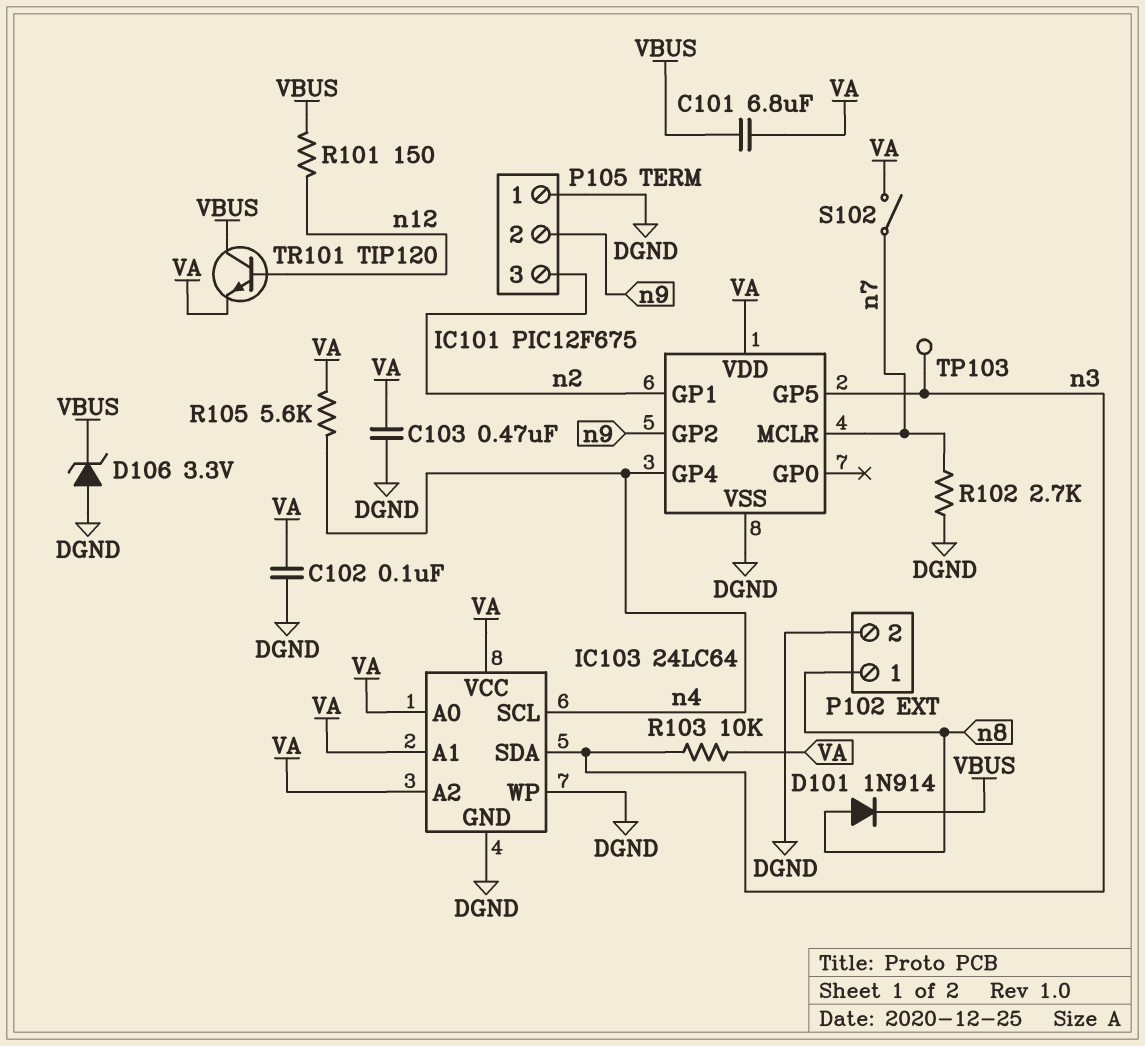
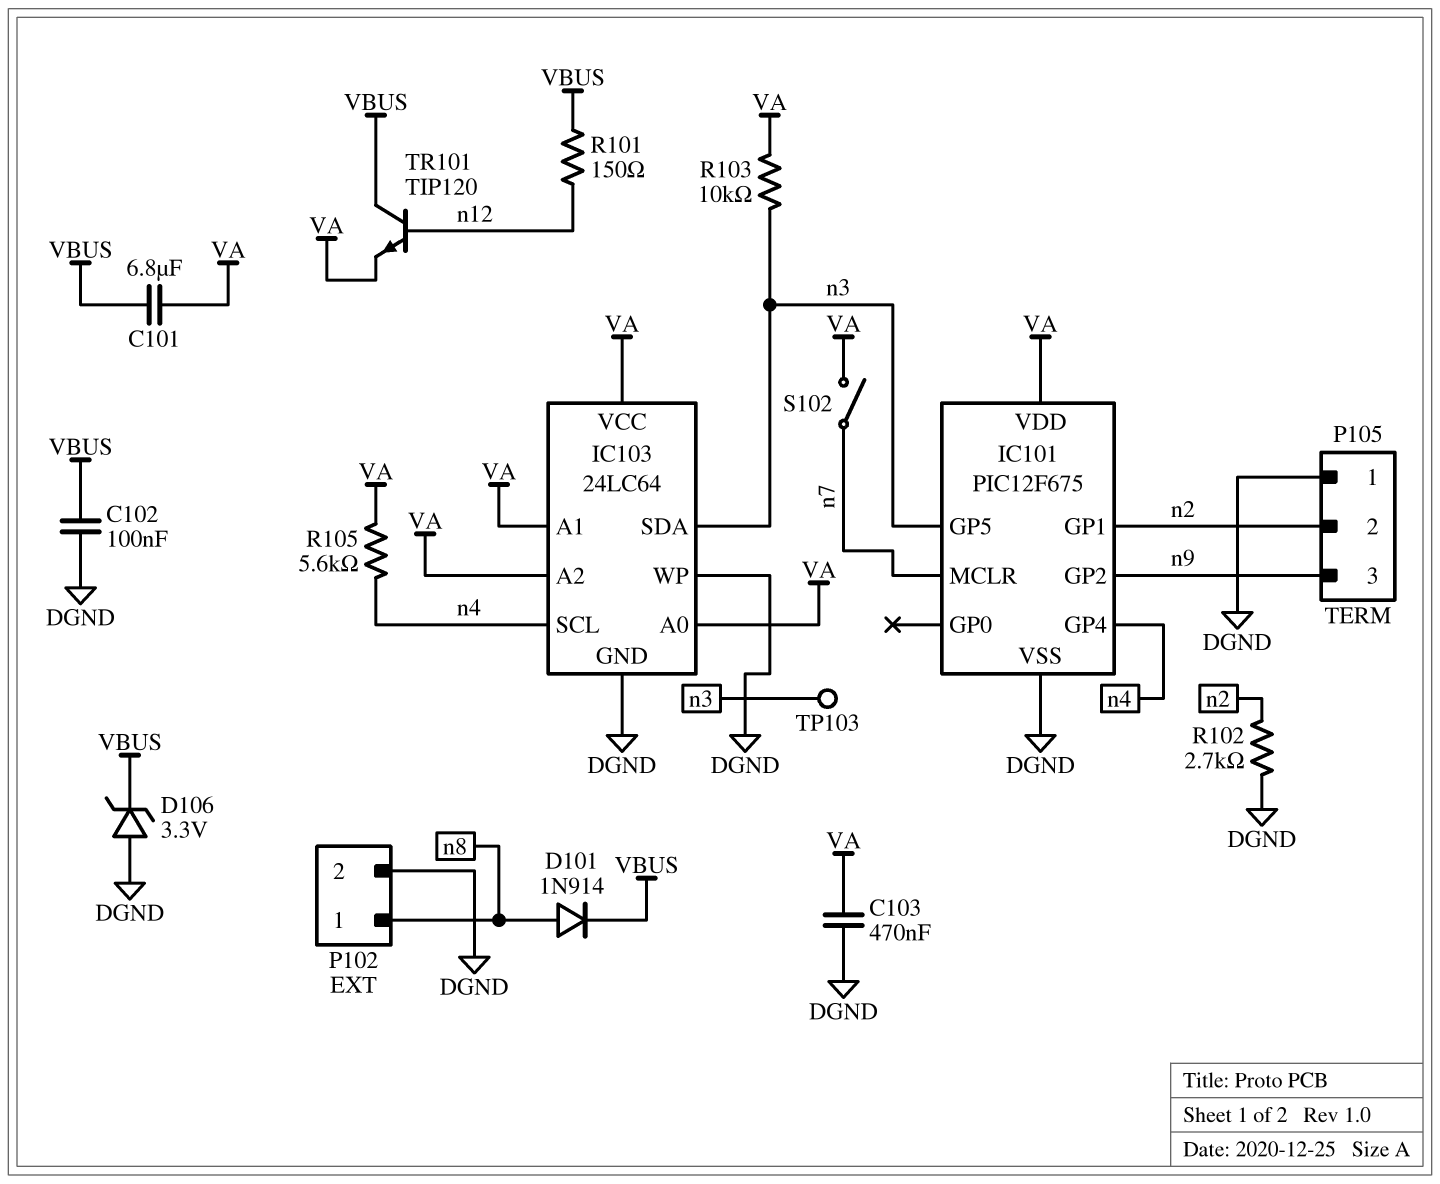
C102: 100nF (DGND, VA) -> 100nF (DGND, VBUS)
P105 pin 2: n9 -> n2
P105 pin 3: n2 -> n9
R102: 2.7k (DGND, n7) -> 2.7k (DGND, n2)

